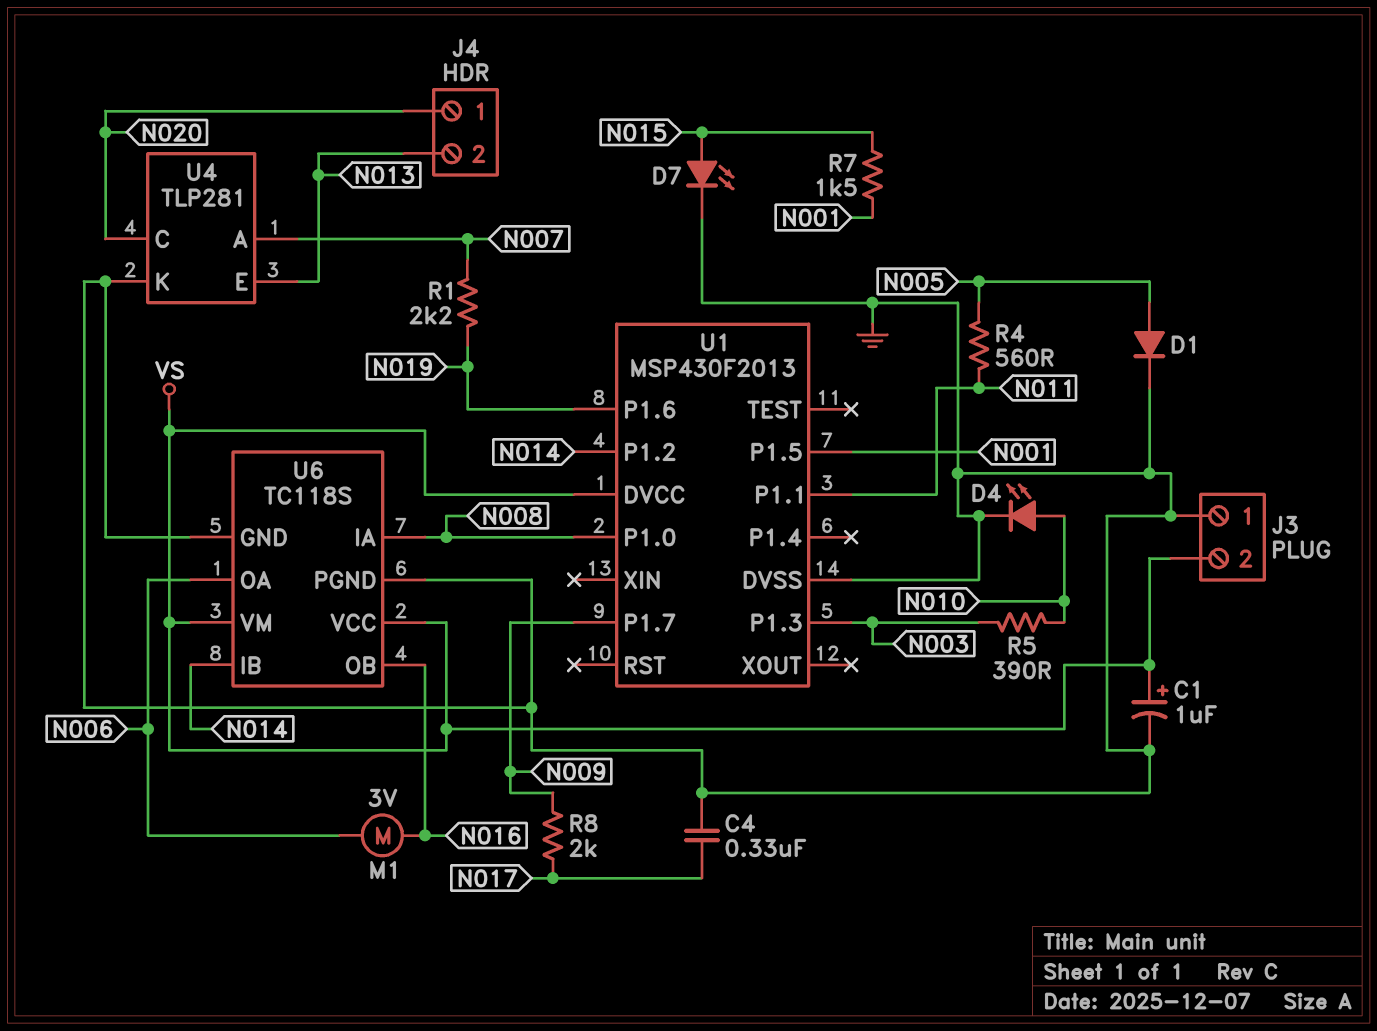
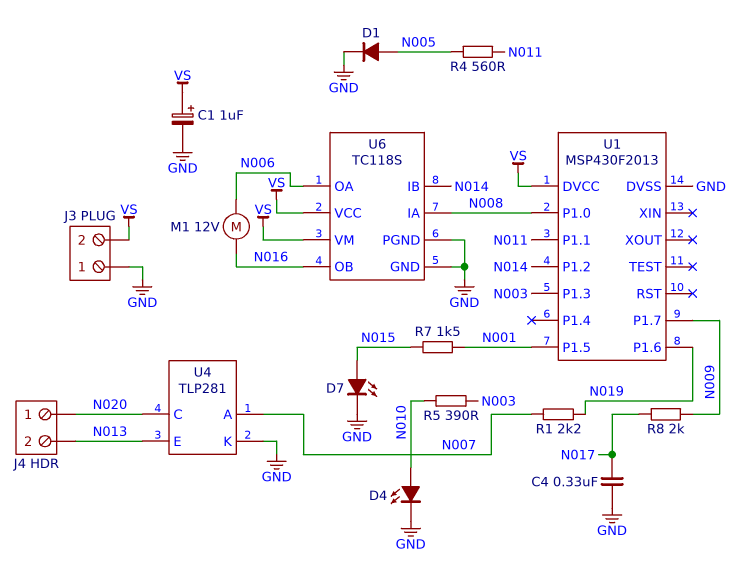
M1: motor 3V (N006, N016) -> motor 12V (N006, N016)

